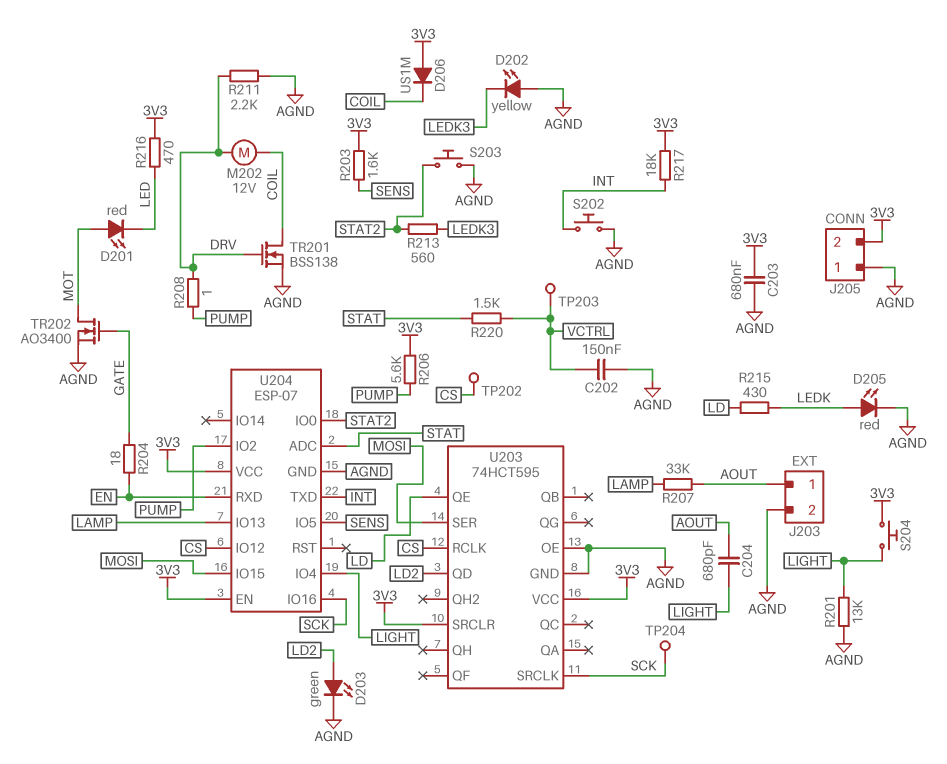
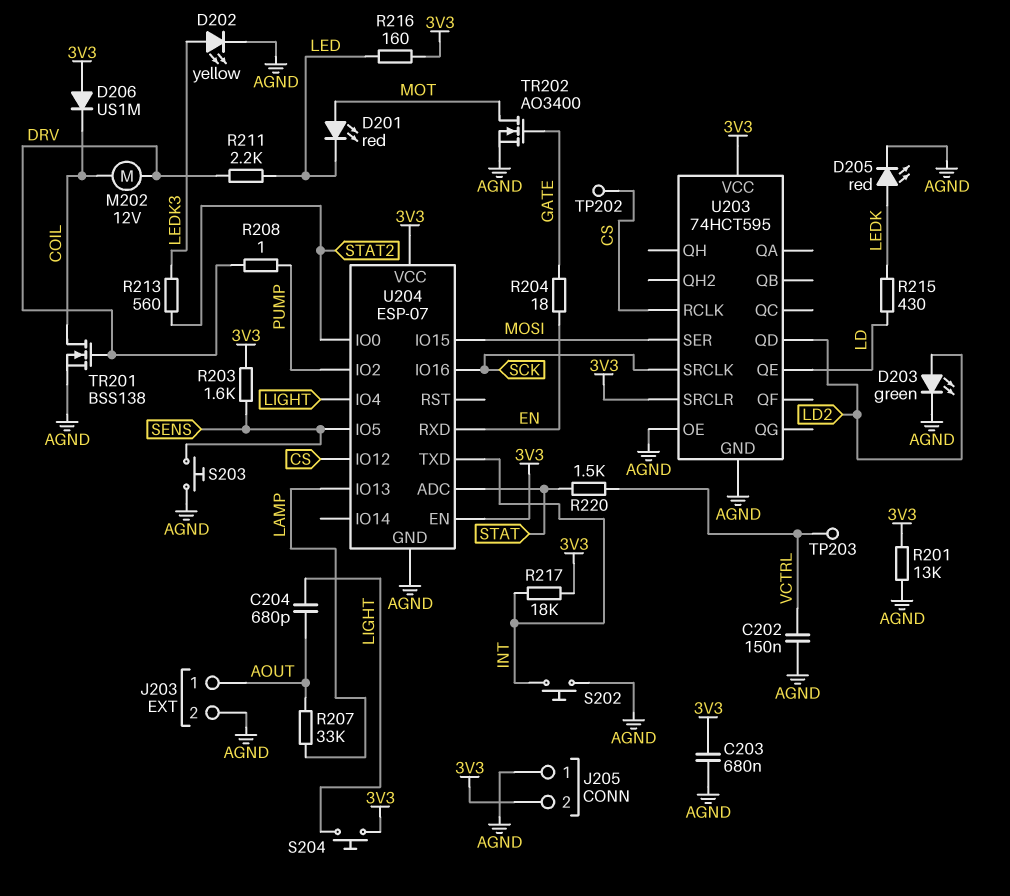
D202: LED yellow (A AGND, K LEDK3) -> LED yellow (A LEDK3, K AGND)
R201: 13k (AGND, LIGHT) -> 13k (3V3, AGND)
R206: 5.6k (3V3, PUMP) -> none
R211: 2.2k (AGND, DRV) -> 2.2k (DRV, LED)
R216: 470 (3V3, LED) -> 160 (3V3, LED)
S203: button (AGND, STAT2) -> button (AGND, SENS)
TP204: test point (SCK) -> none

